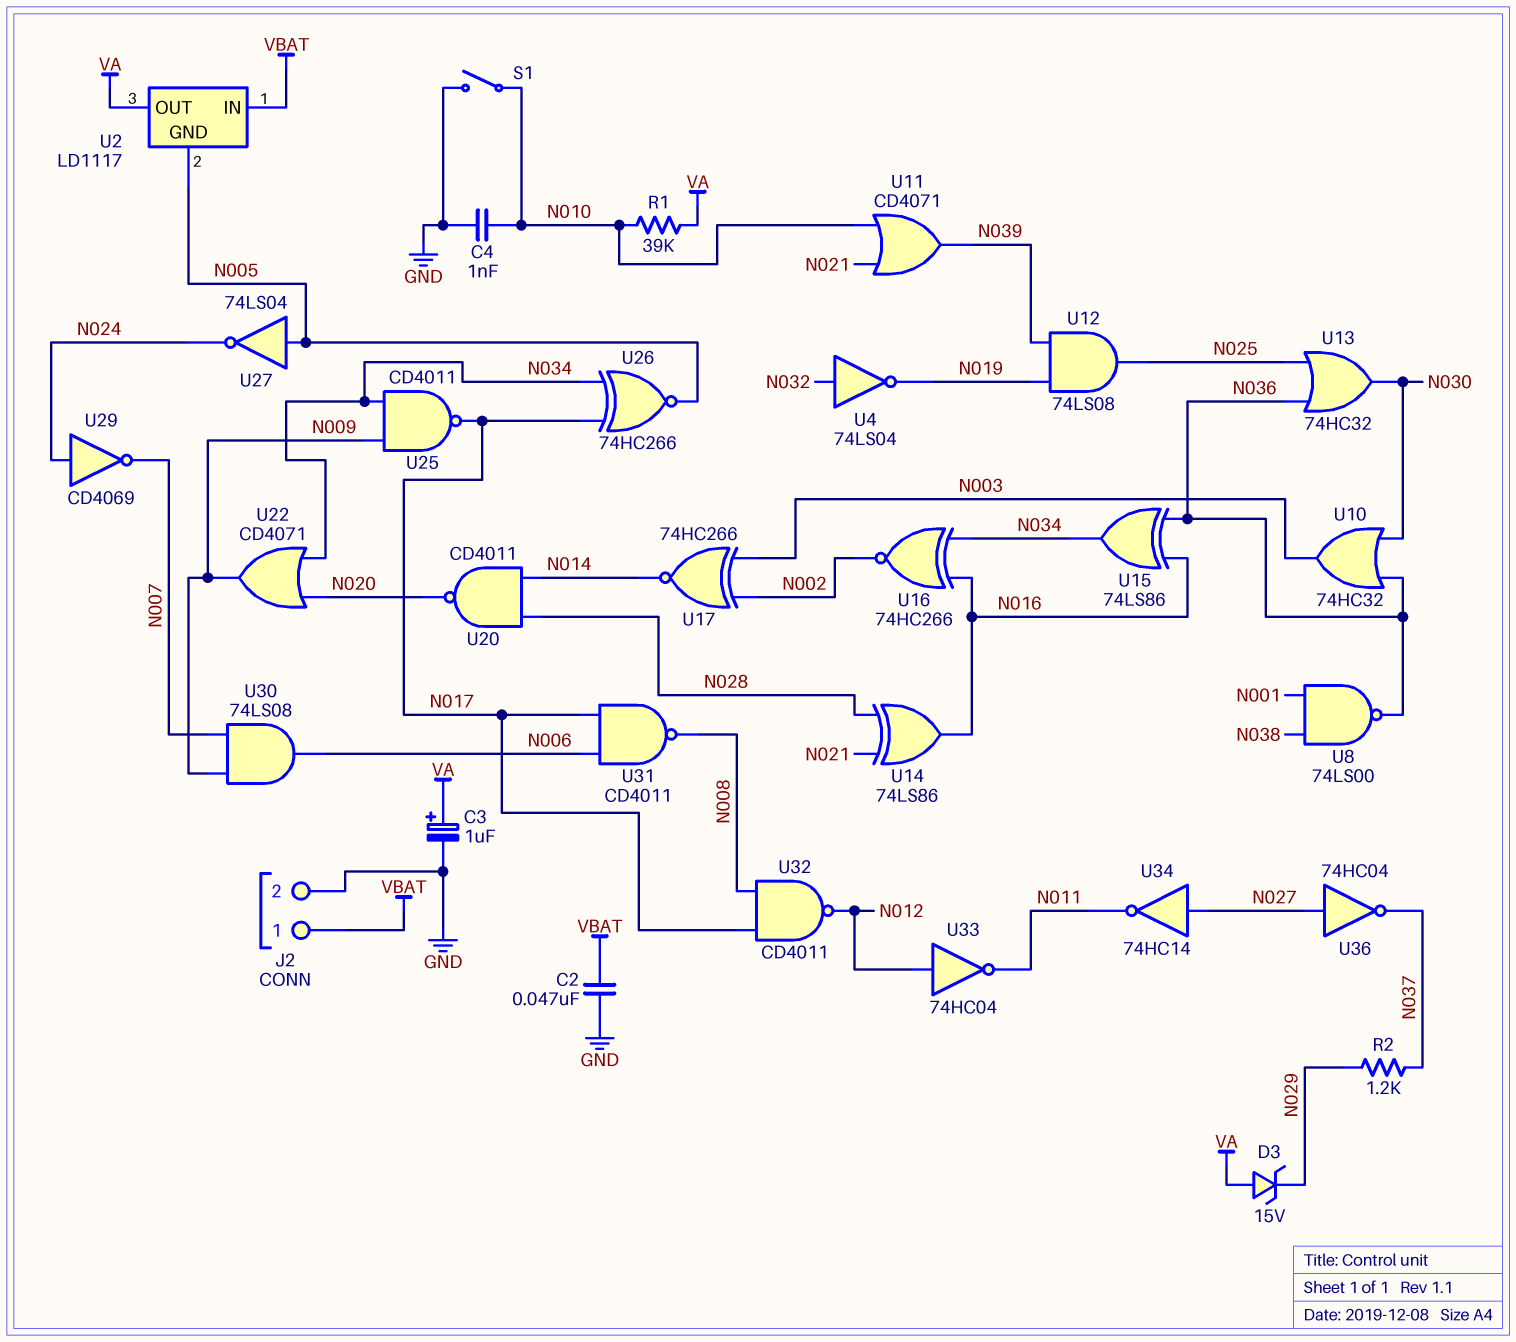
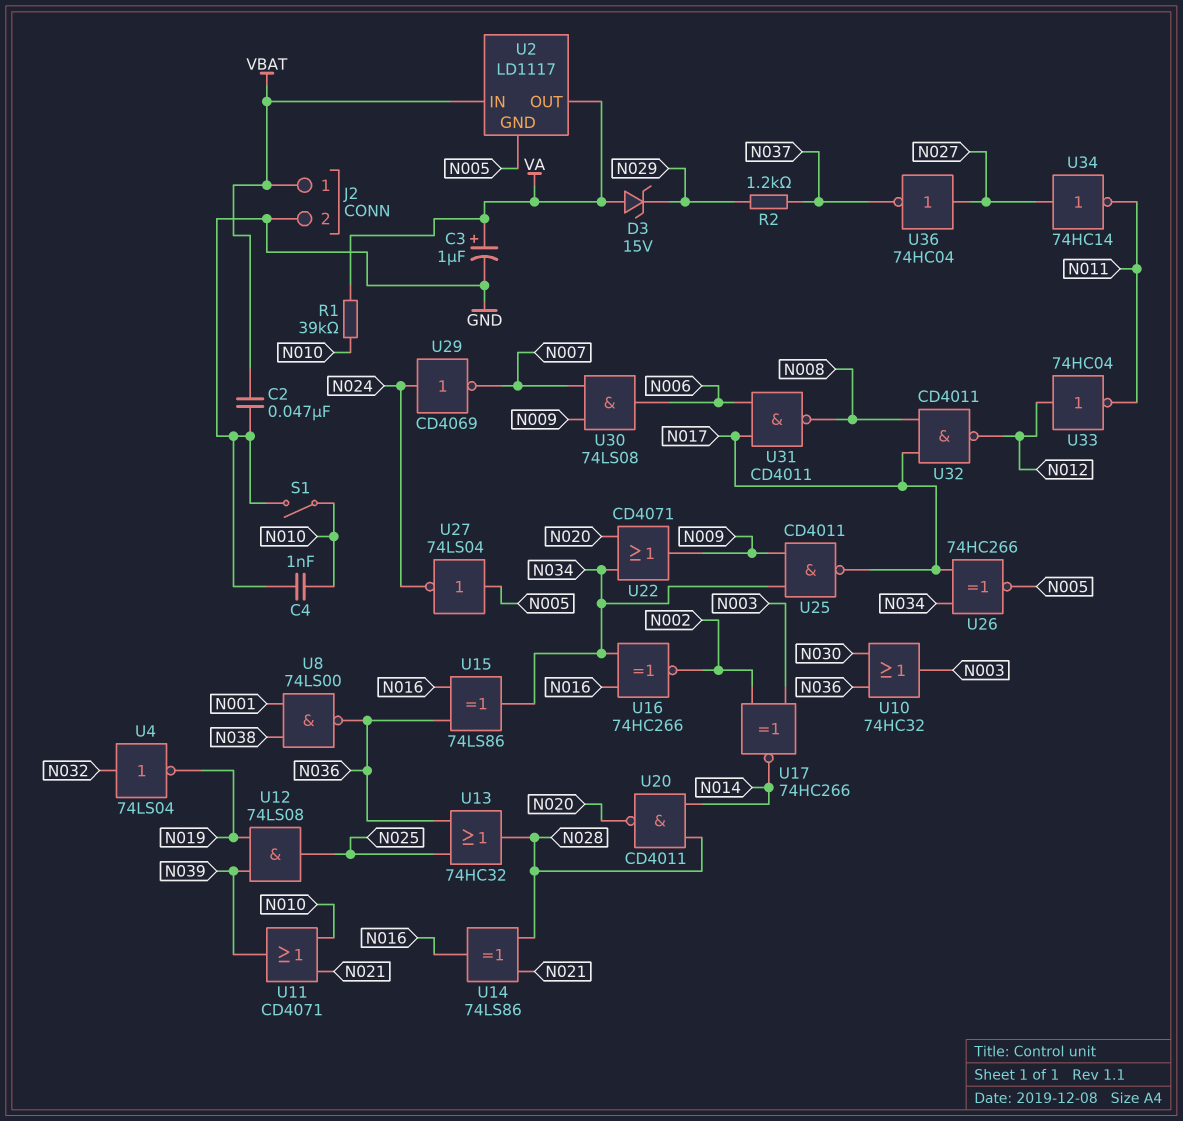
U13: OR 74HC32 (in N025, in N036, out N030) -> OR 74HC32 (in N025, in N036, out N028)

